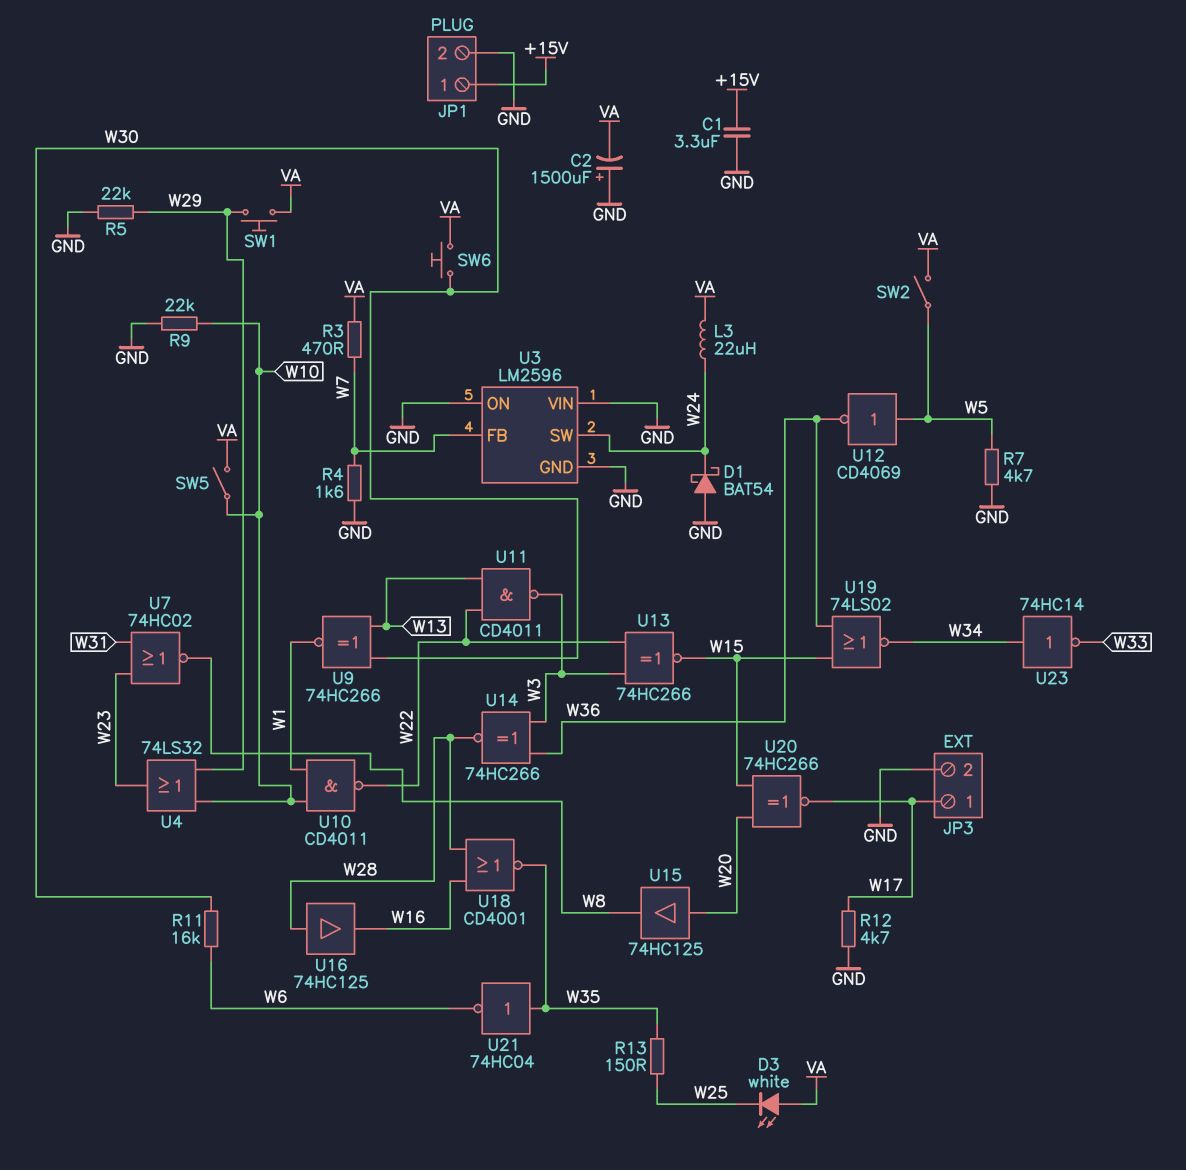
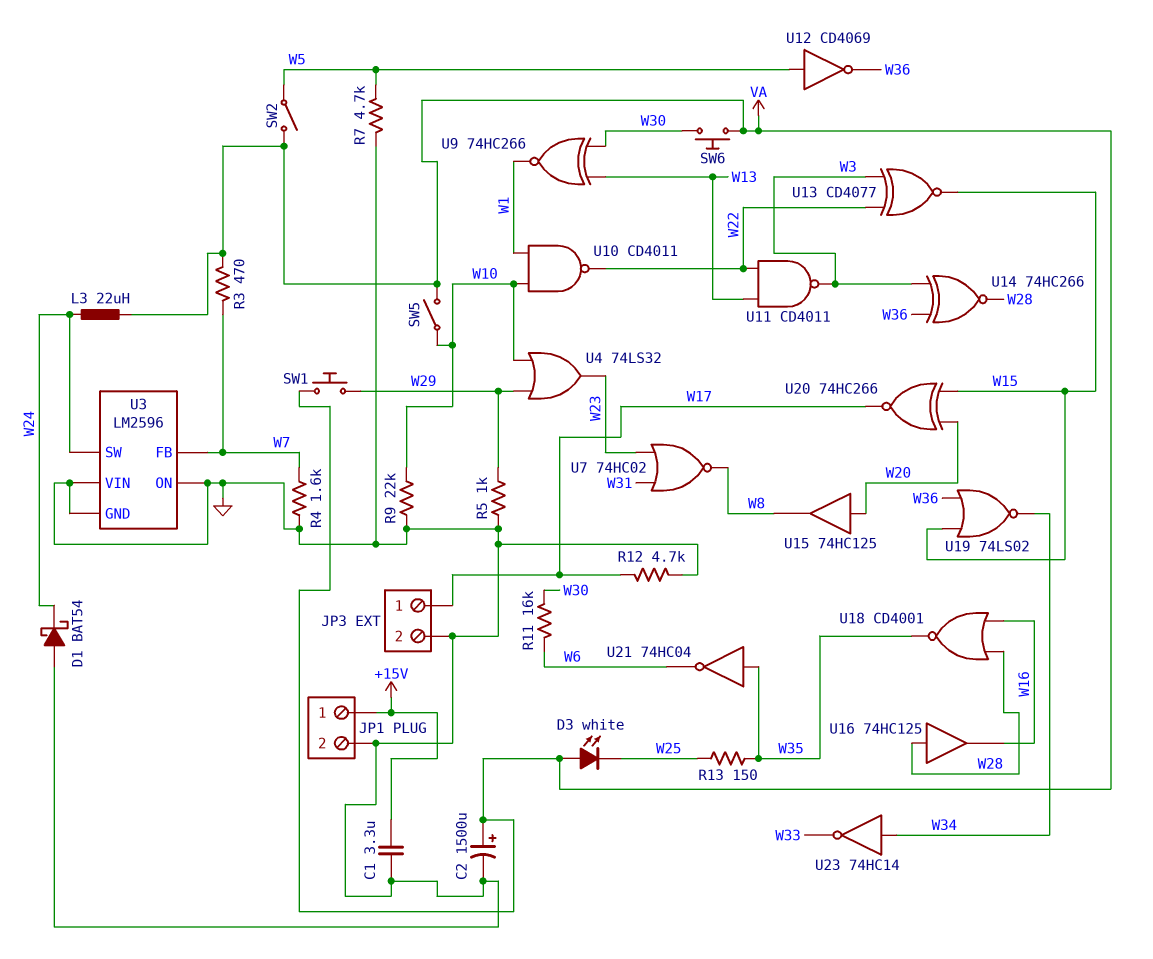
C2: 1500uF (plus GND, minus VA) -> 1500uF (plus VA, minus GND)
R5: 22k (GND, W29) -> 1k (GND, W29)
U13: XNOR 74HC266 (in W3, in W22, out W15) -> XNOR CD4077 (in W3, in W22, out W15)

